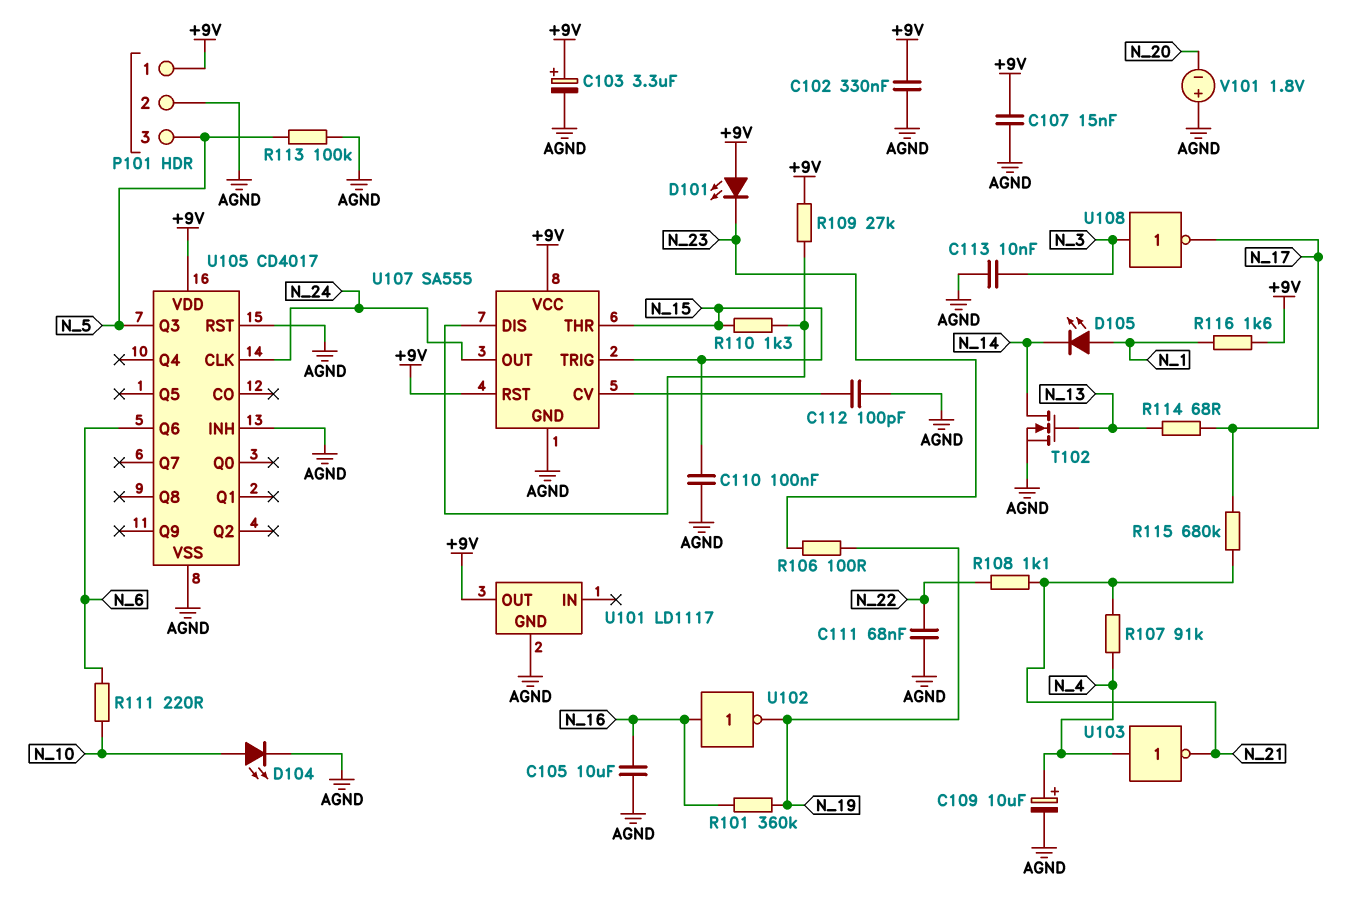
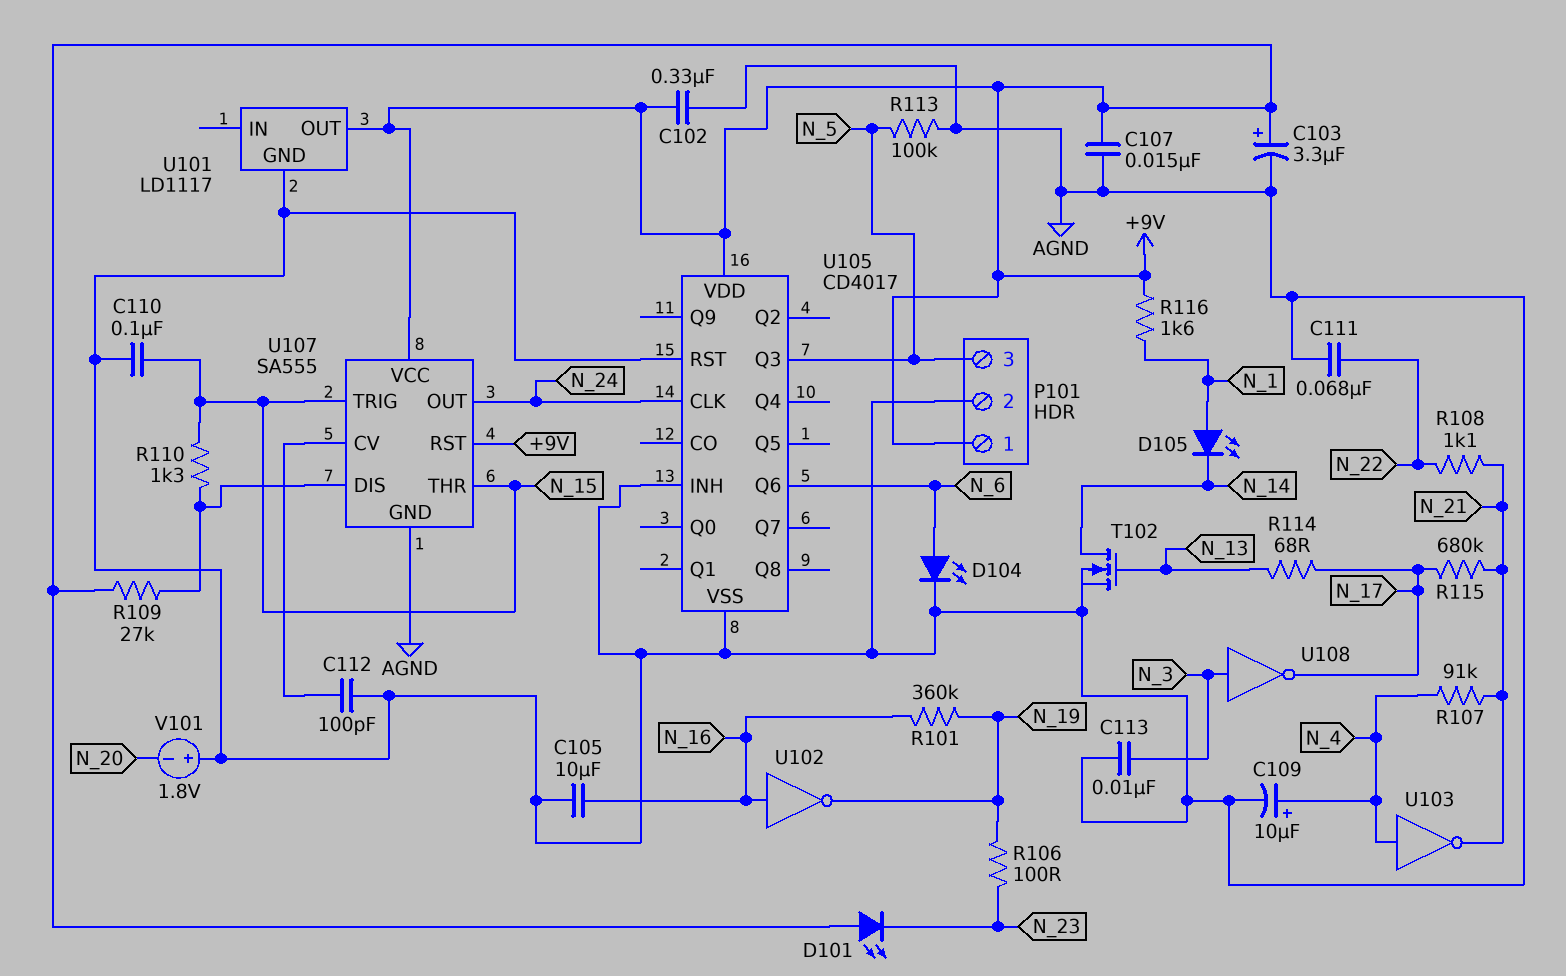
D104: LED (A N_10, K AGND) -> LED (A N_6, K AGND)
R111: 220 (N_6, N_10) -> none

